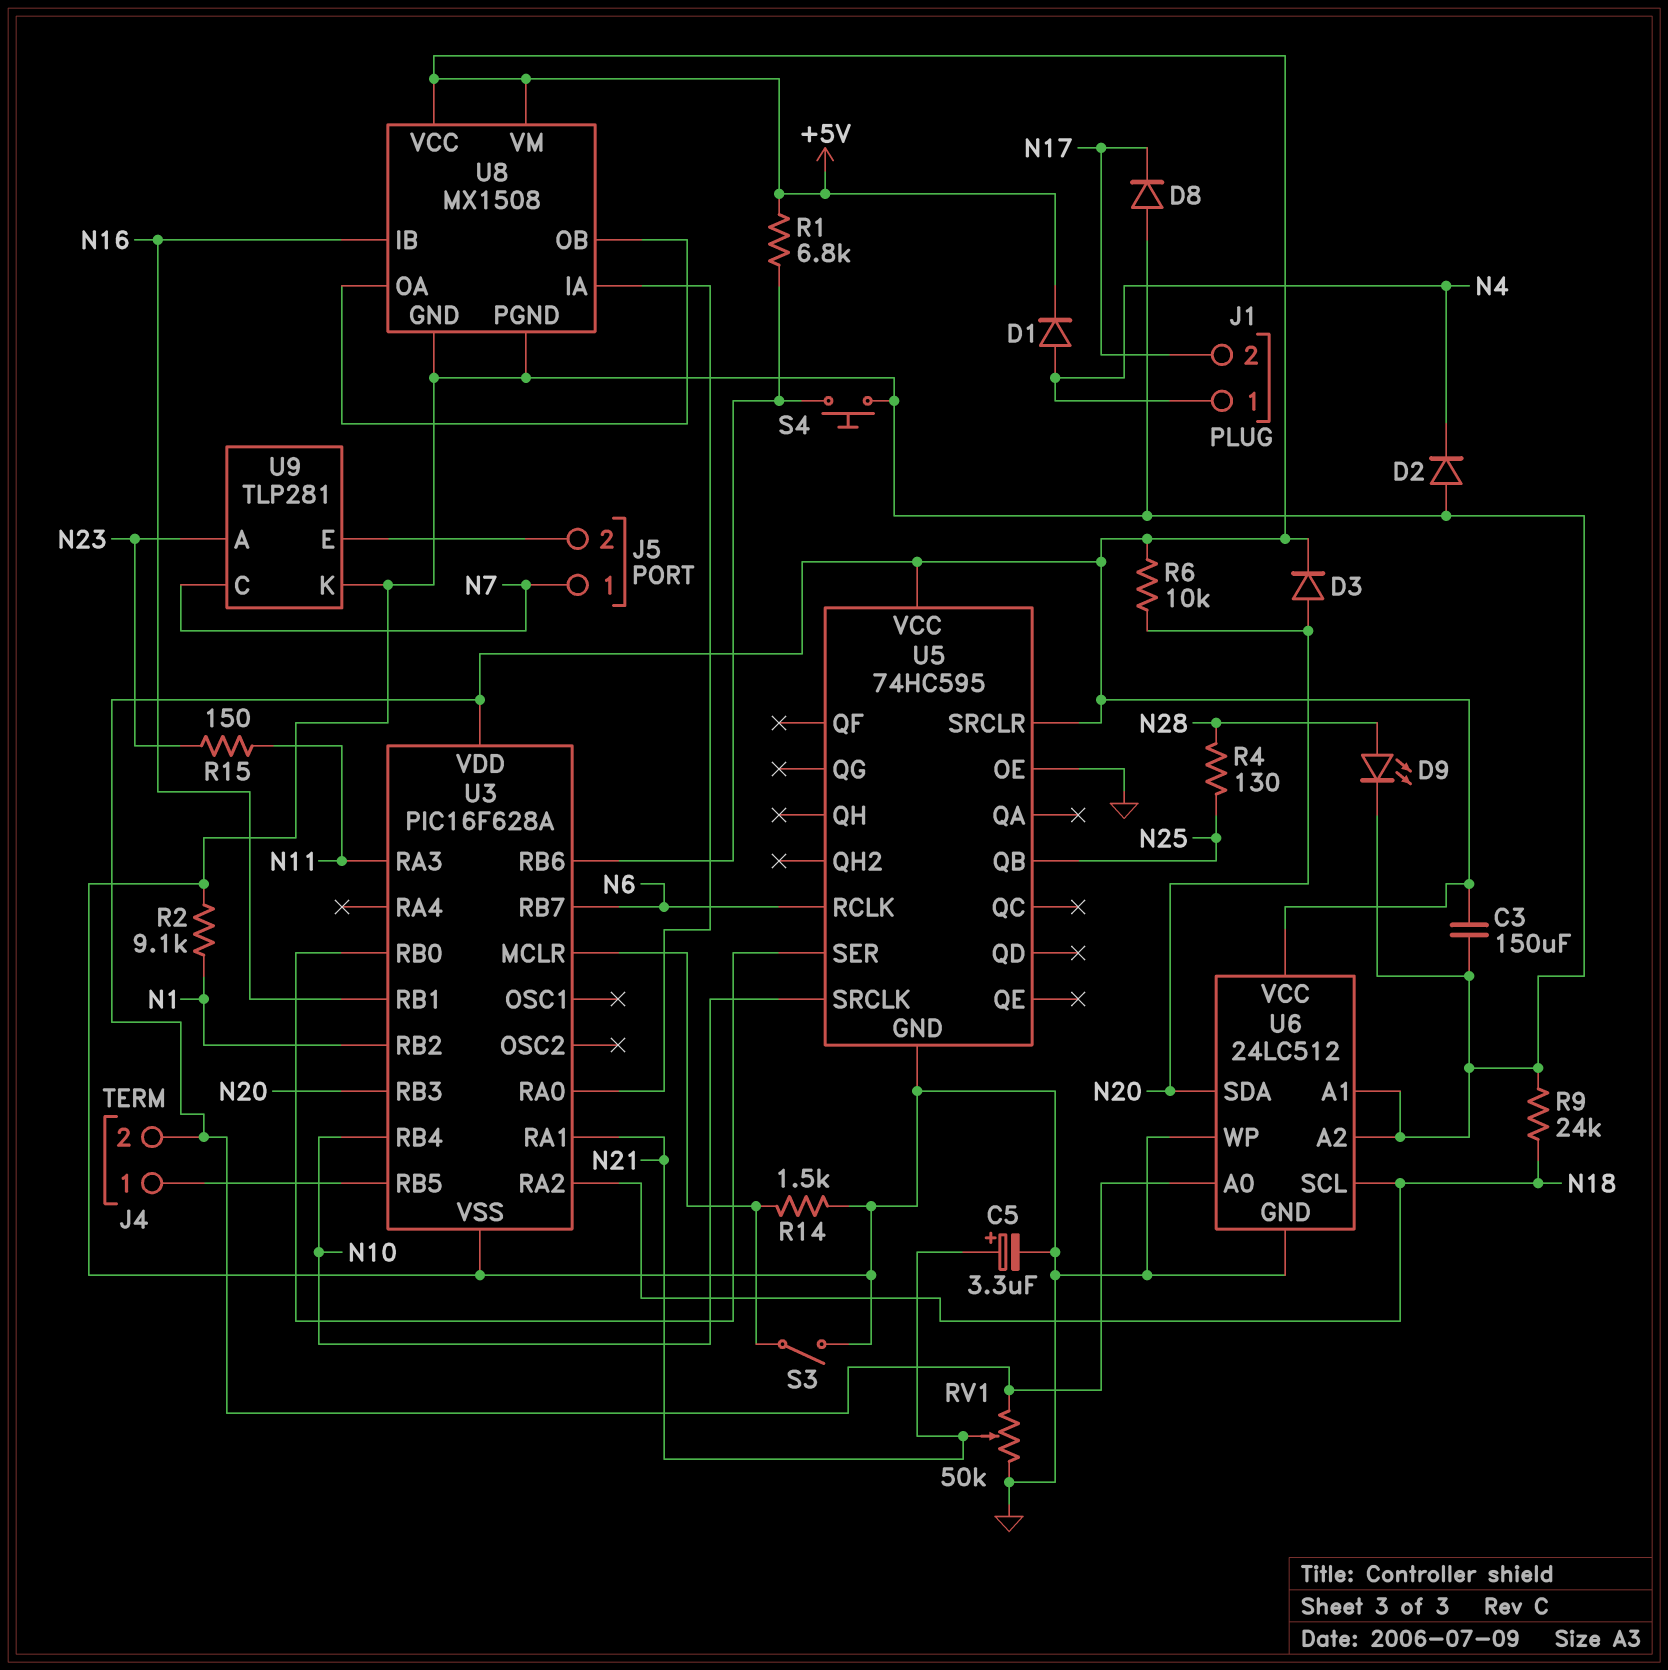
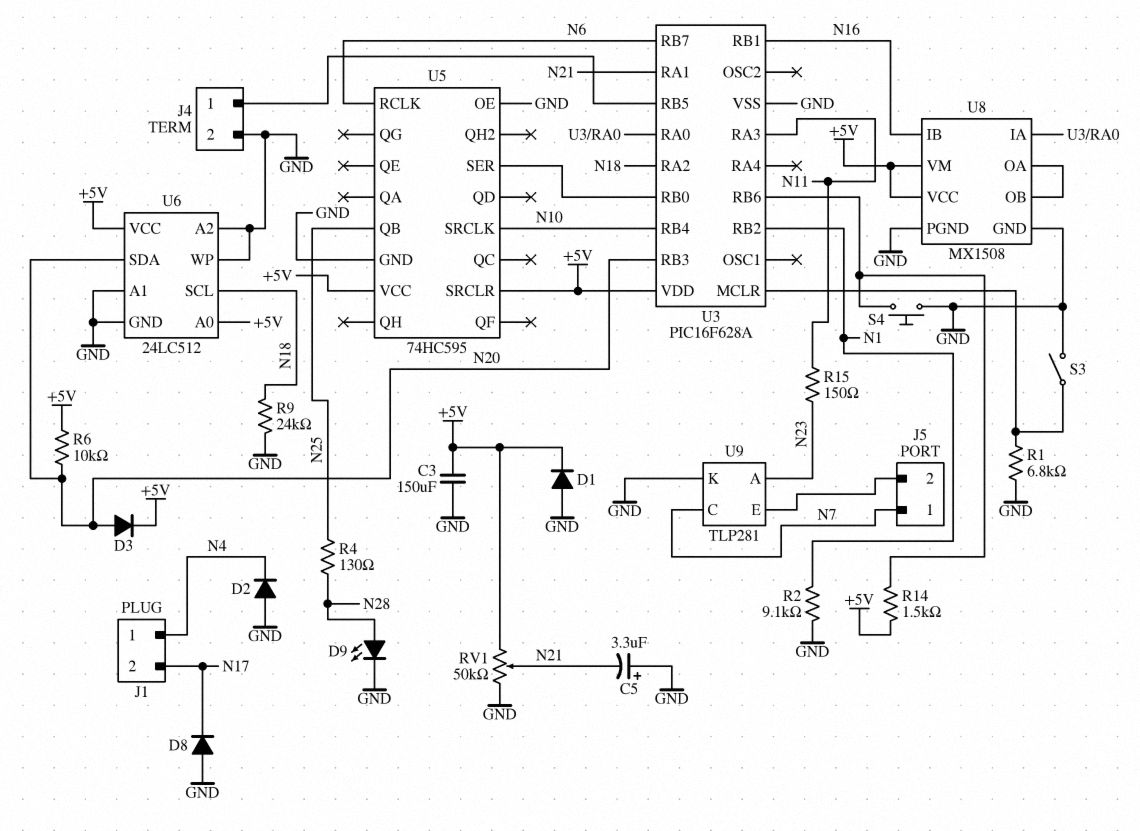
C5: 3.3uF (plus N21, minus GND) -> 3.3uF (plus GND, minus N21)
D1: diode (A N4, K +5V) -> diode (A GND, K +5V)
J4 pin 2: +5V -> GND
R1: 6.8k (+5V, U3/RB6) -> 6.8k (GND, U3/MCLR)
R14: 1.5k (GND, U3/MCLR) -> 1.5k (+5V, U3/RB6)

